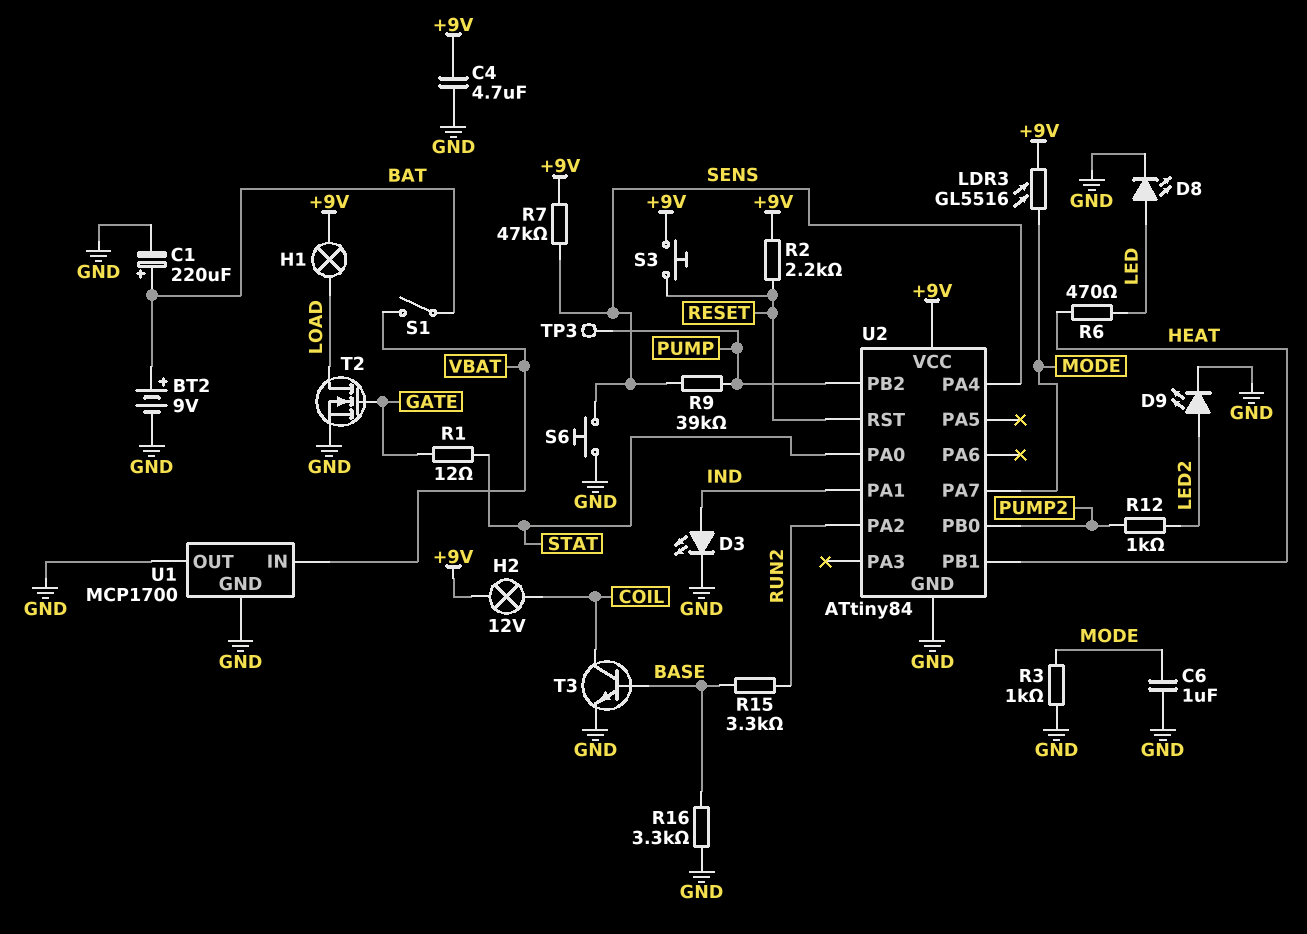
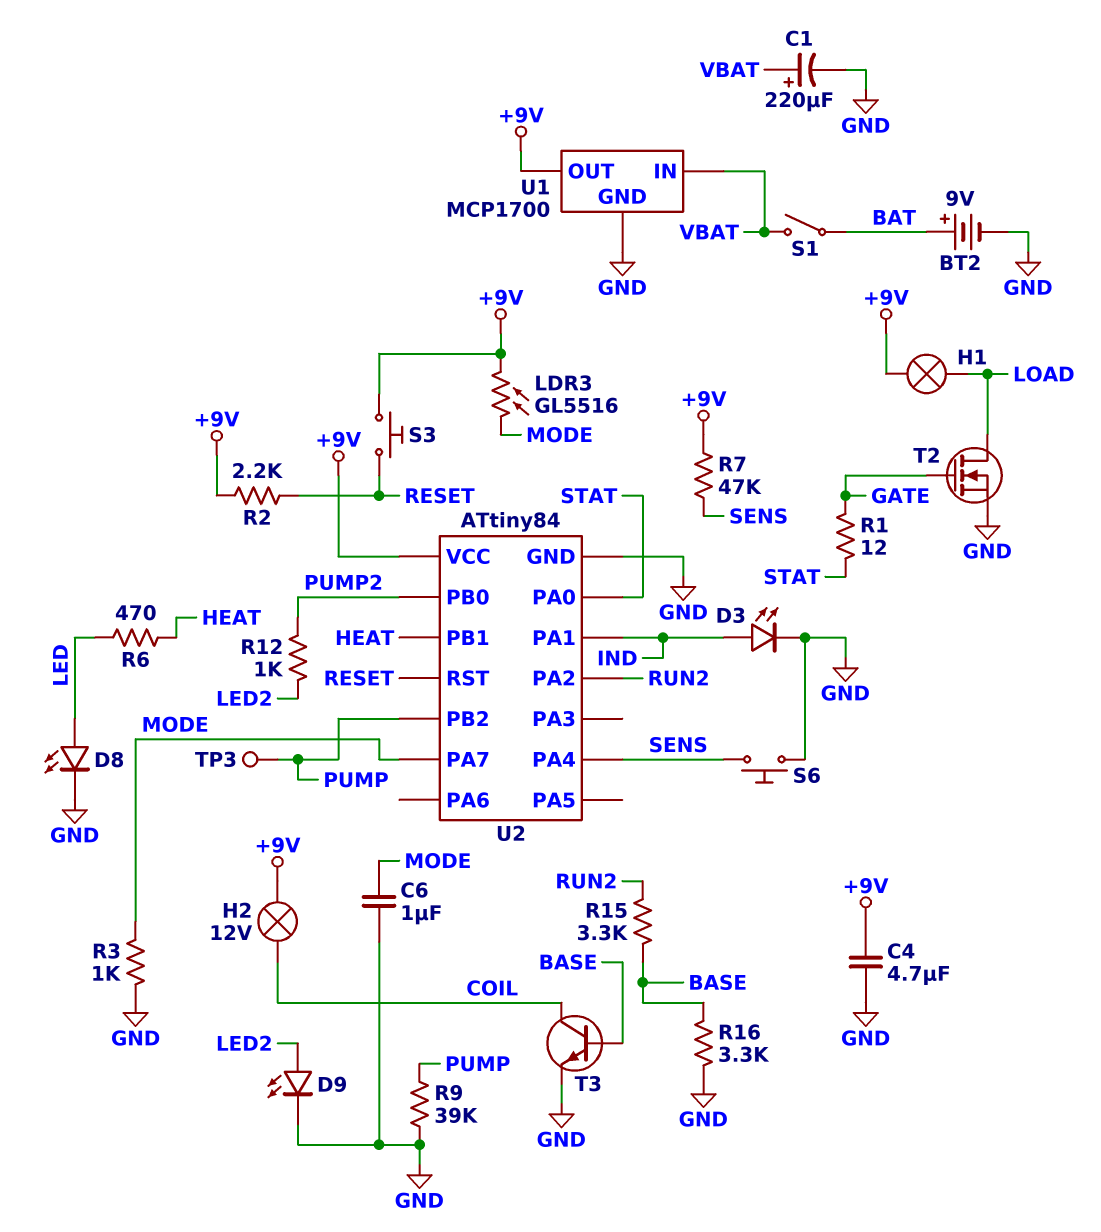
C1: 220uF (plus BAT, minus GND) -> 220uF (plus VBAT, minus GND)
R9: 39k (PUMP, SENS) -> 39k (GND, PUMP)
U1 pin OUT: GND -> +9V

